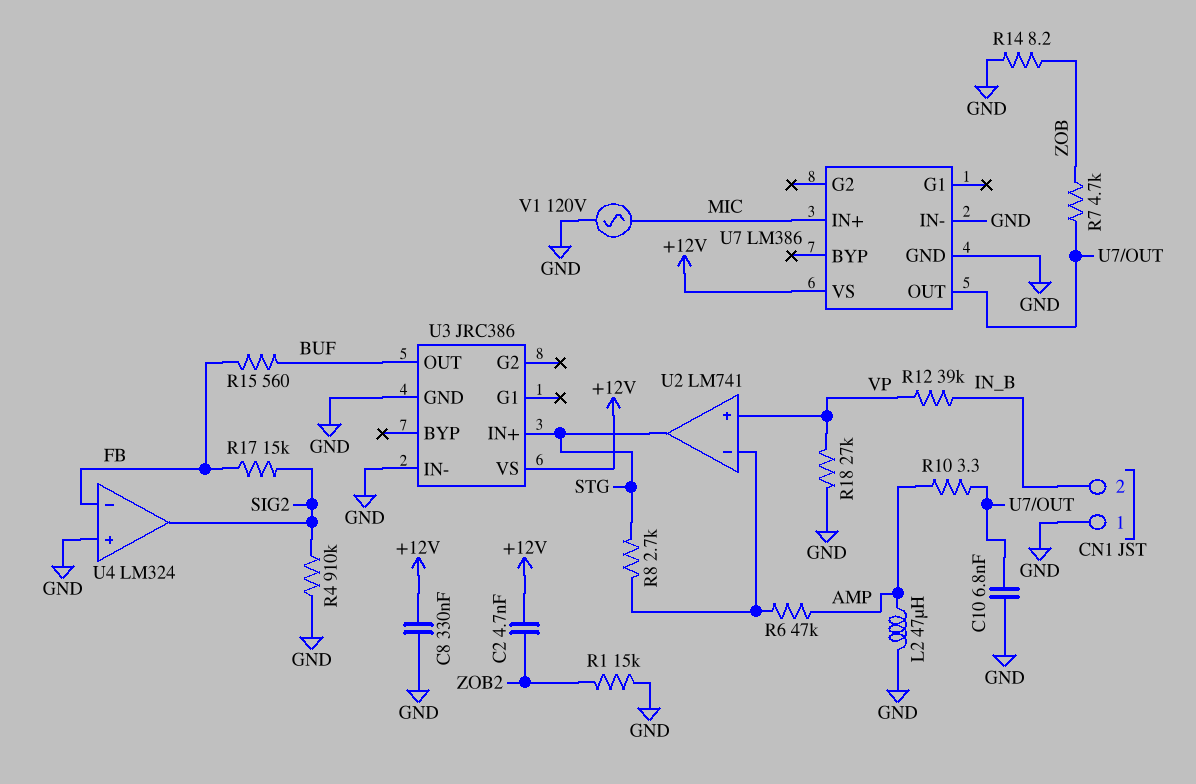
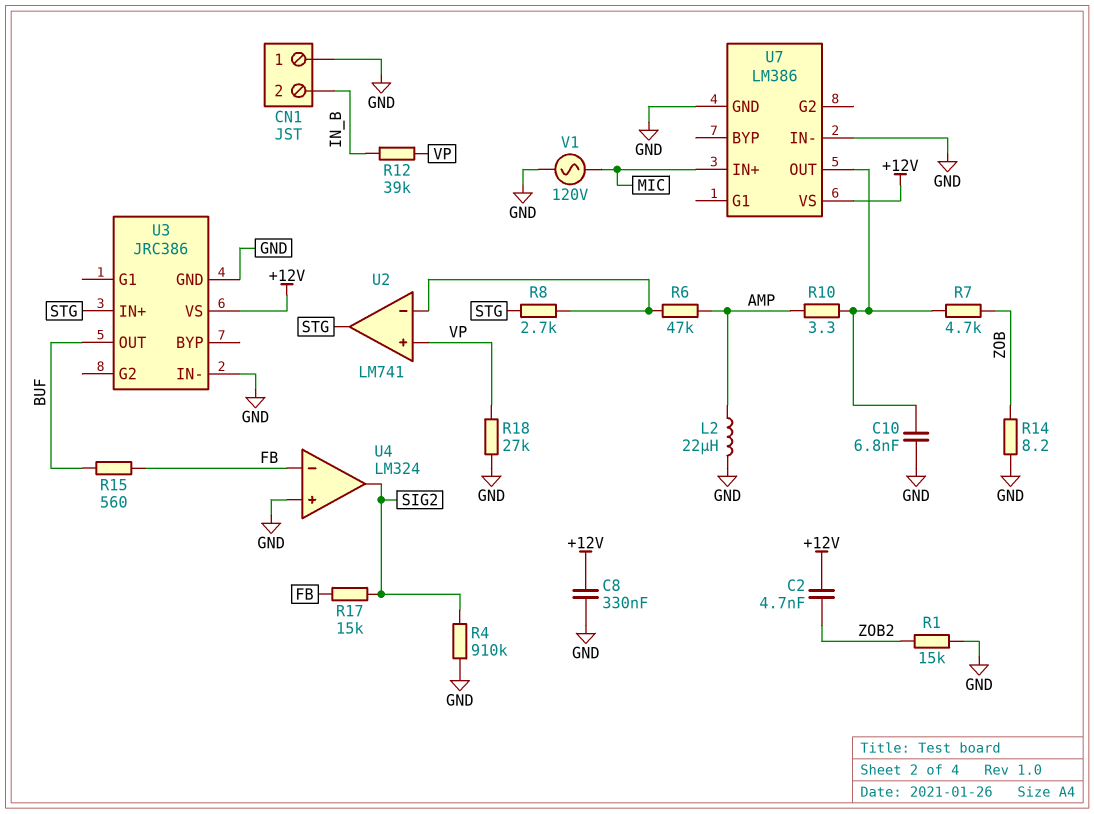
L2: 47uH (AMP, GND) -> 22uH (AMP, GND)

